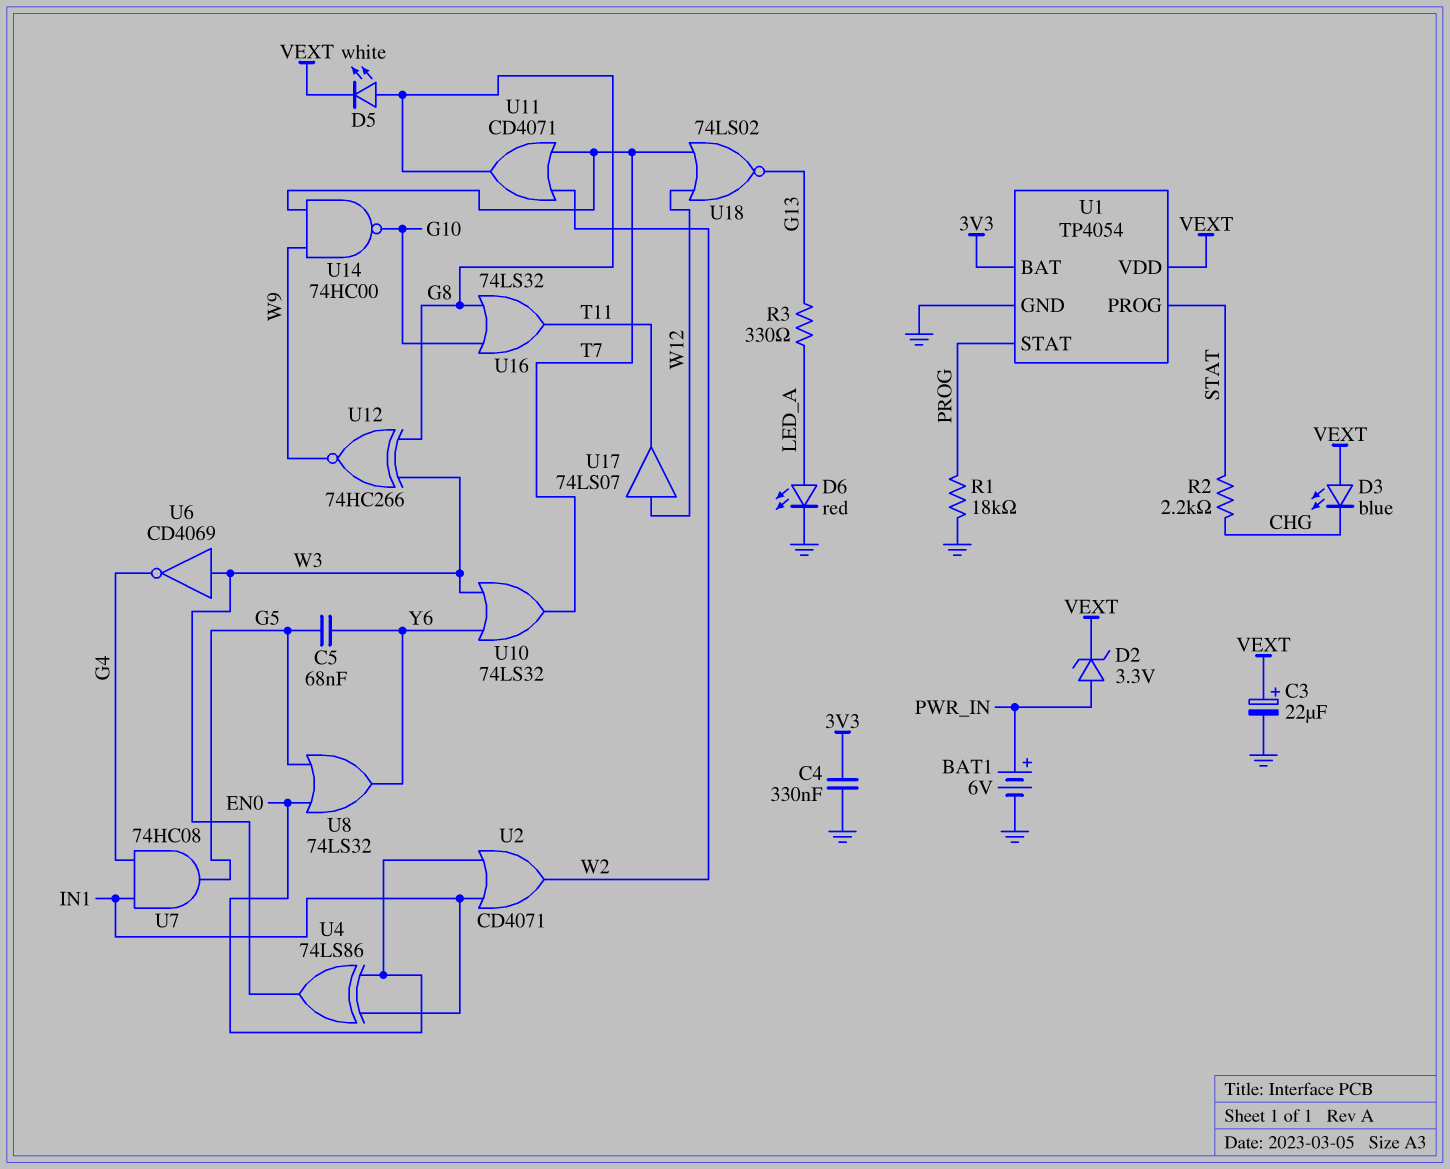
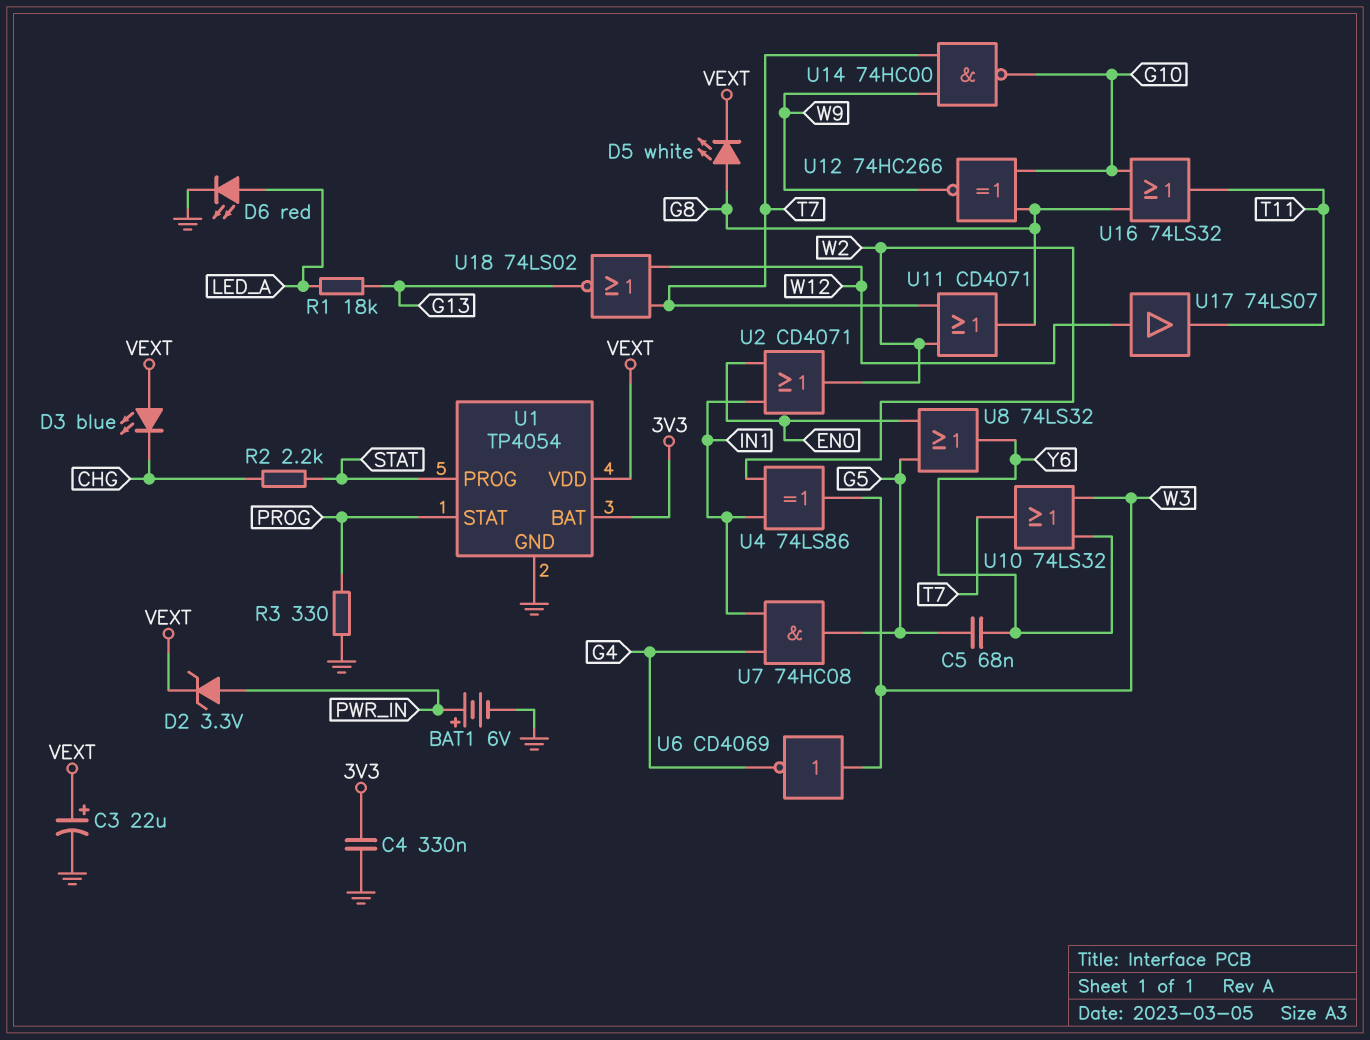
R1: 18k (GND, PROG) -> 18k (G13, LED_A)
R3: 330 (G13, LED_A) -> 330 (GND, PROG)
U4: XOR 74LS86 (in EN0, in IN1, out W3) -> XOR 74LS86 (in IN1, in W2, out W3)
U12: XNOR 74HC266 (in G8, in W3, out W9) -> XNOR 74HC266 (in G8, in G10, out W9)

